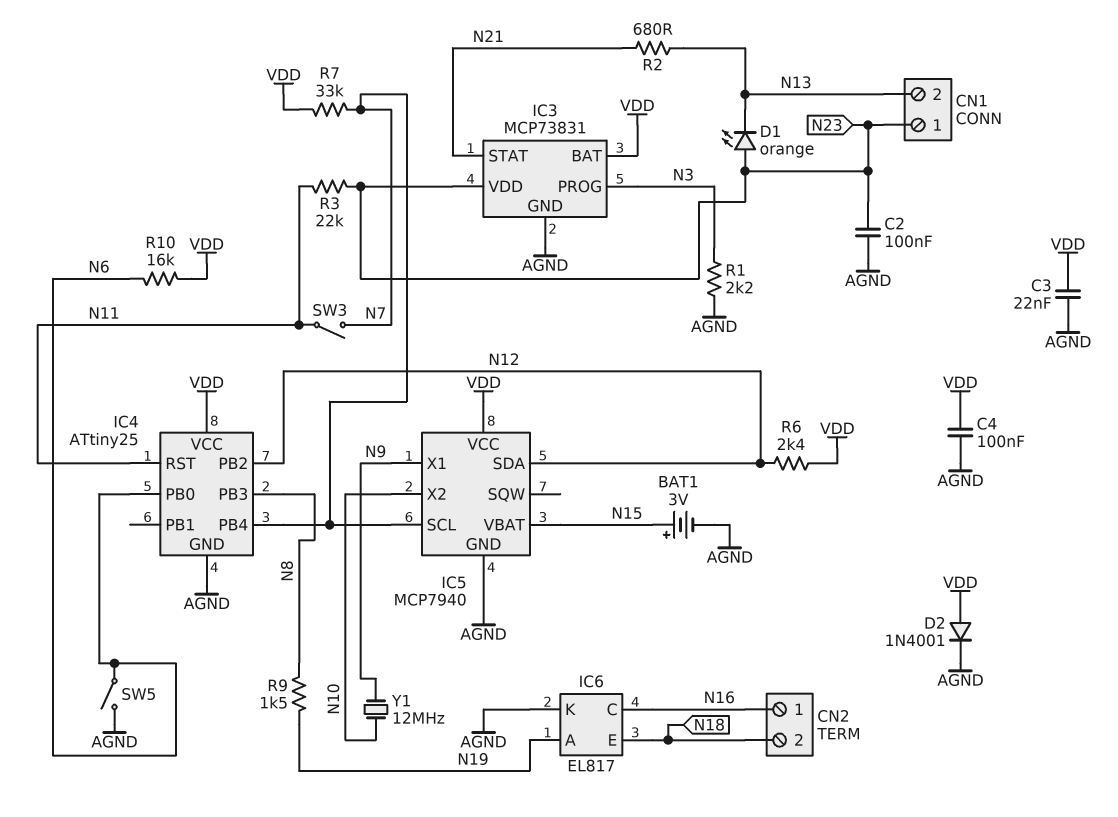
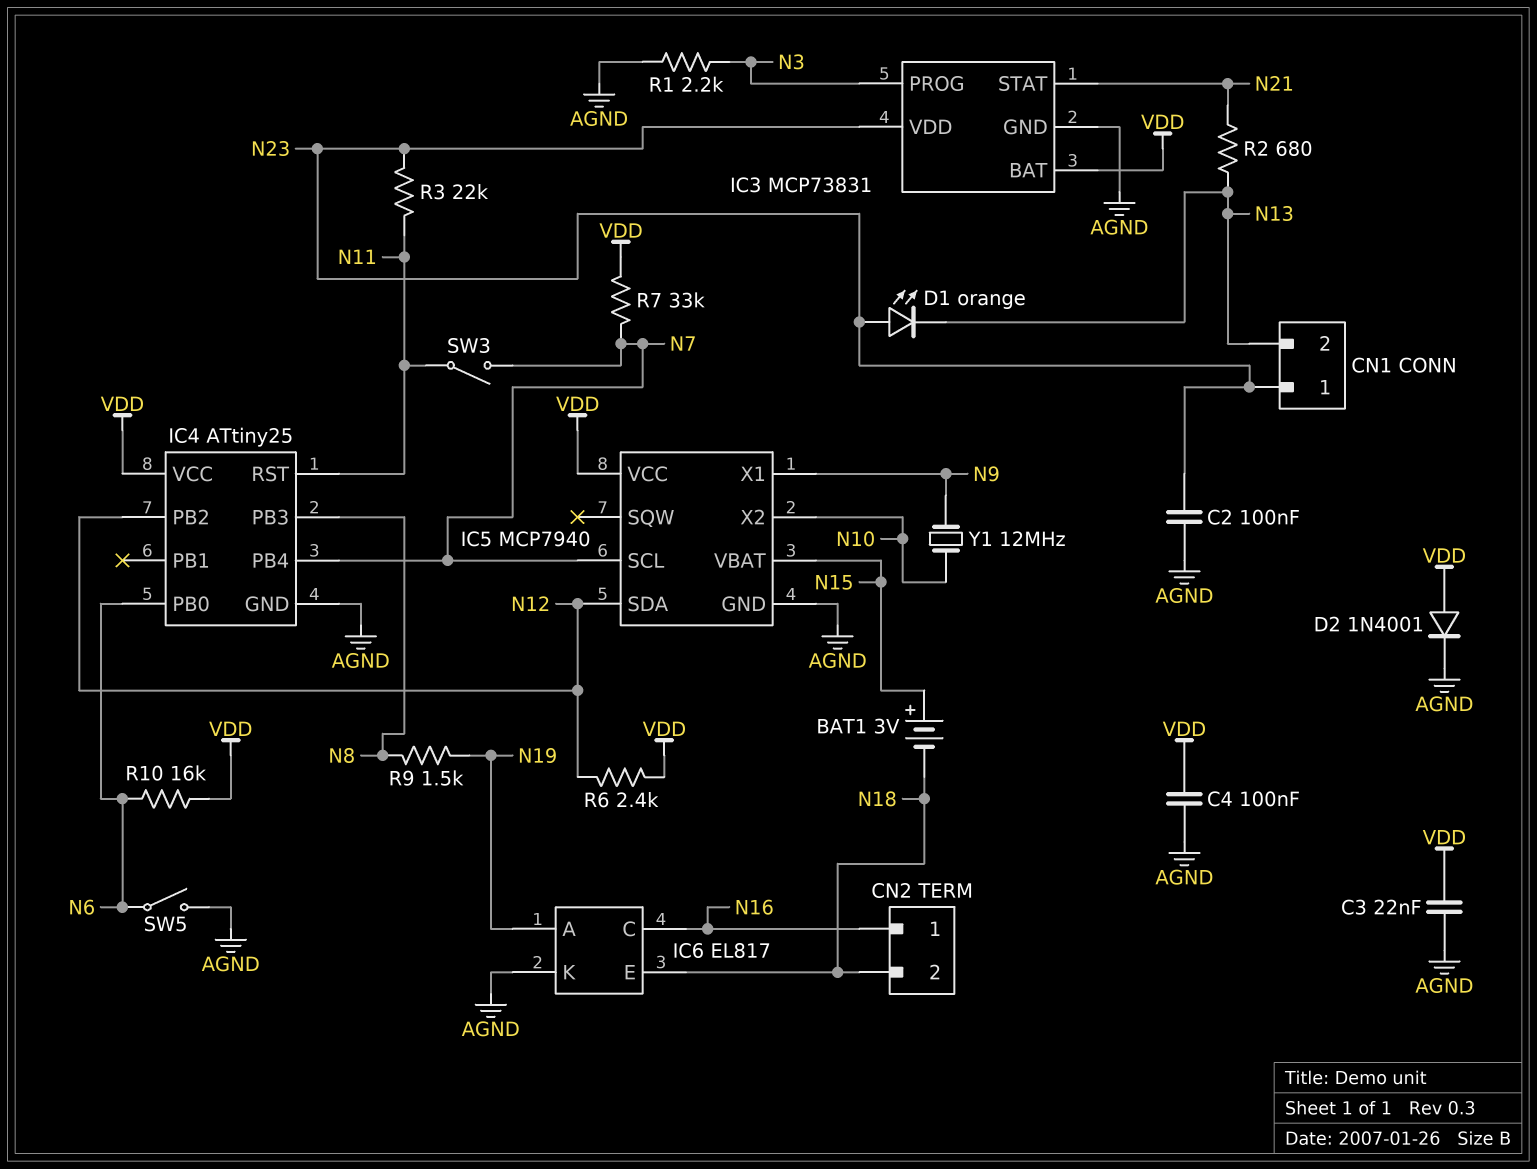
BAT1: 3V (plus N15, minus AGND) -> 3V (plus N15, minus N18)

